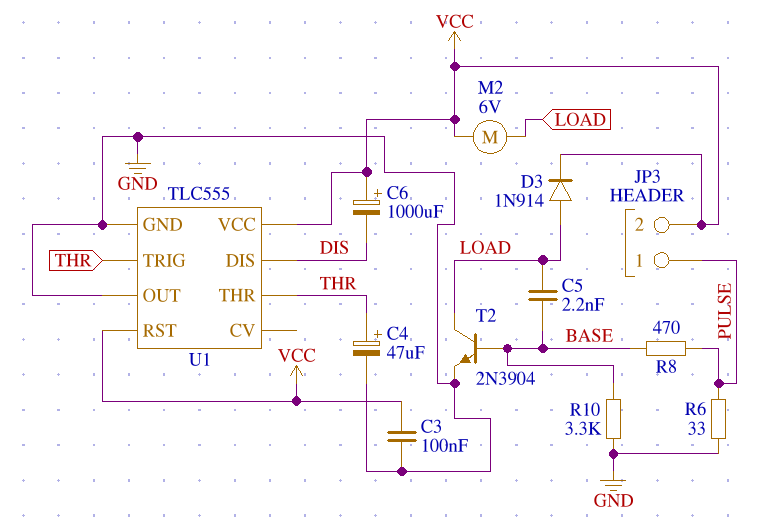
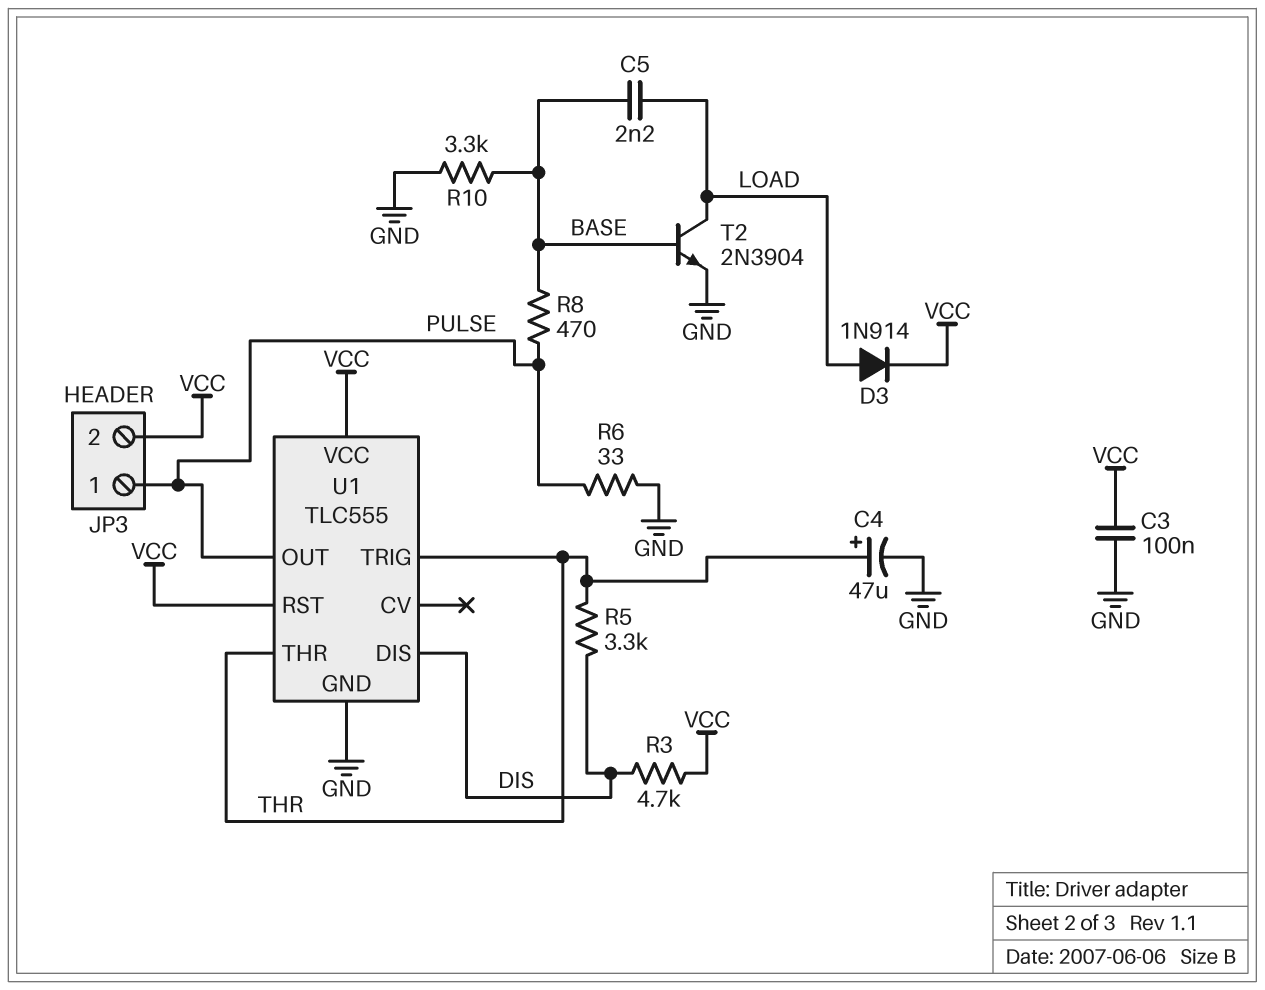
C6: 1000uF (plus VCC, minus DIS) -> none
M2: motor 6V (LOAD, VCC) -> none
R3: none -> 4.7k (DIS, VCC)
R5: none -> 3.3k (DIS, THR)
U1 pin OUT: GND -> PULSE

